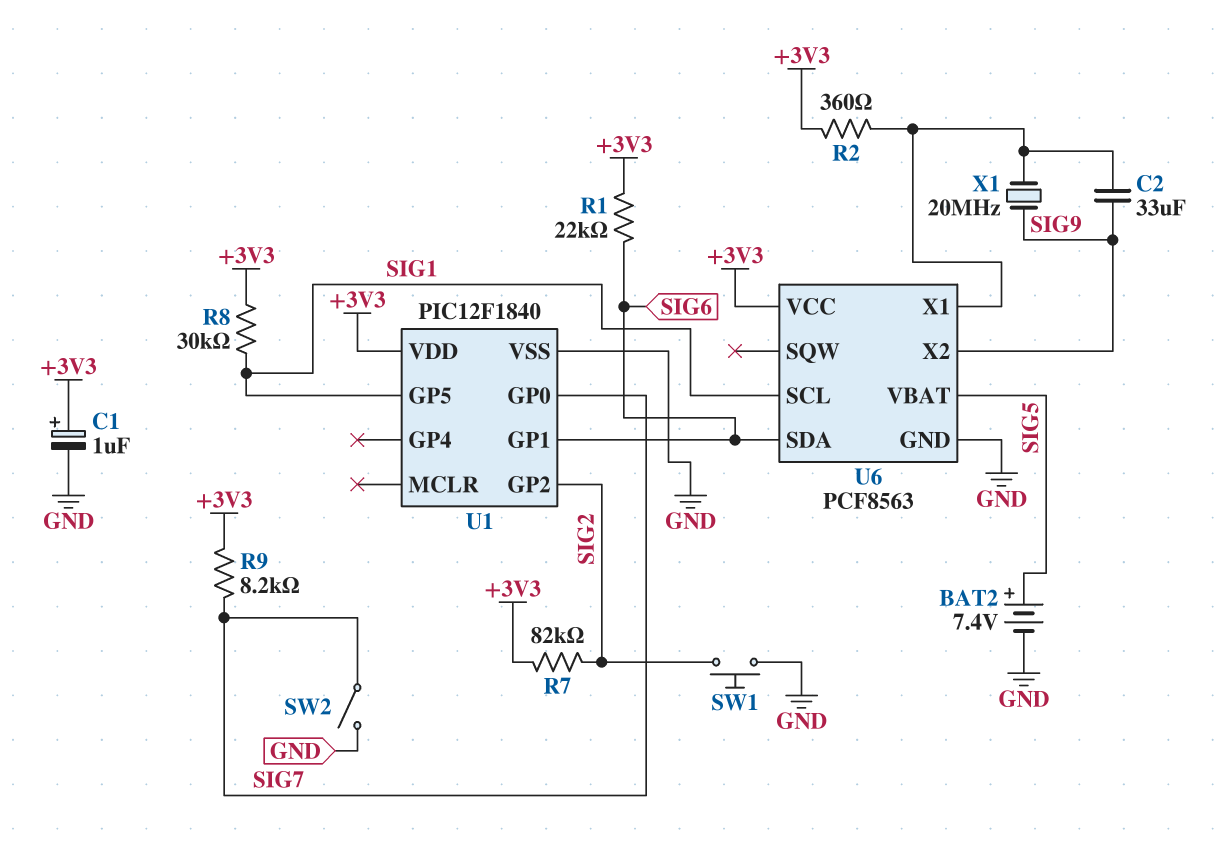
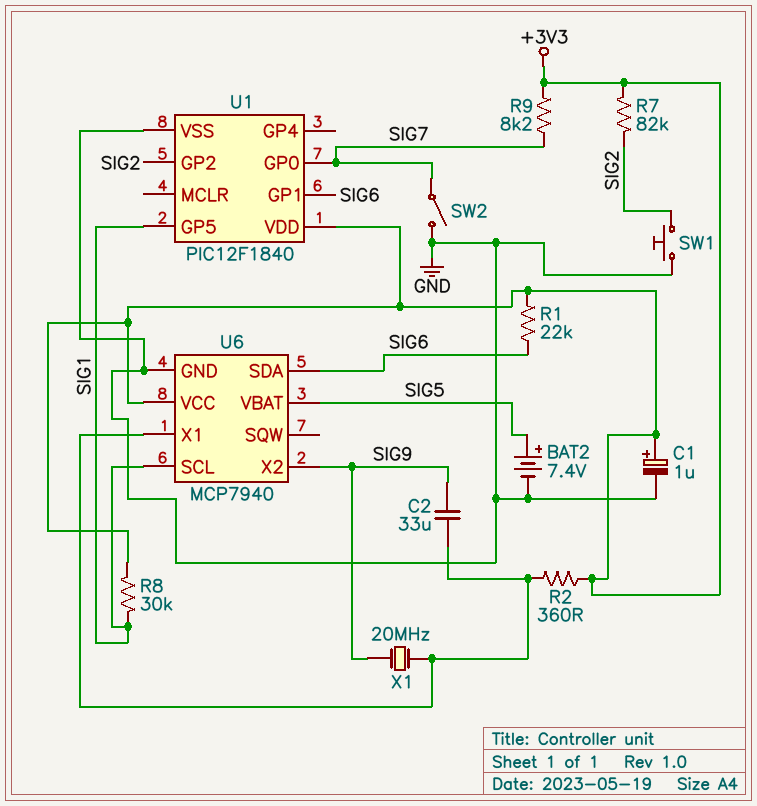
U6: PCF8563 -> MCP7940

